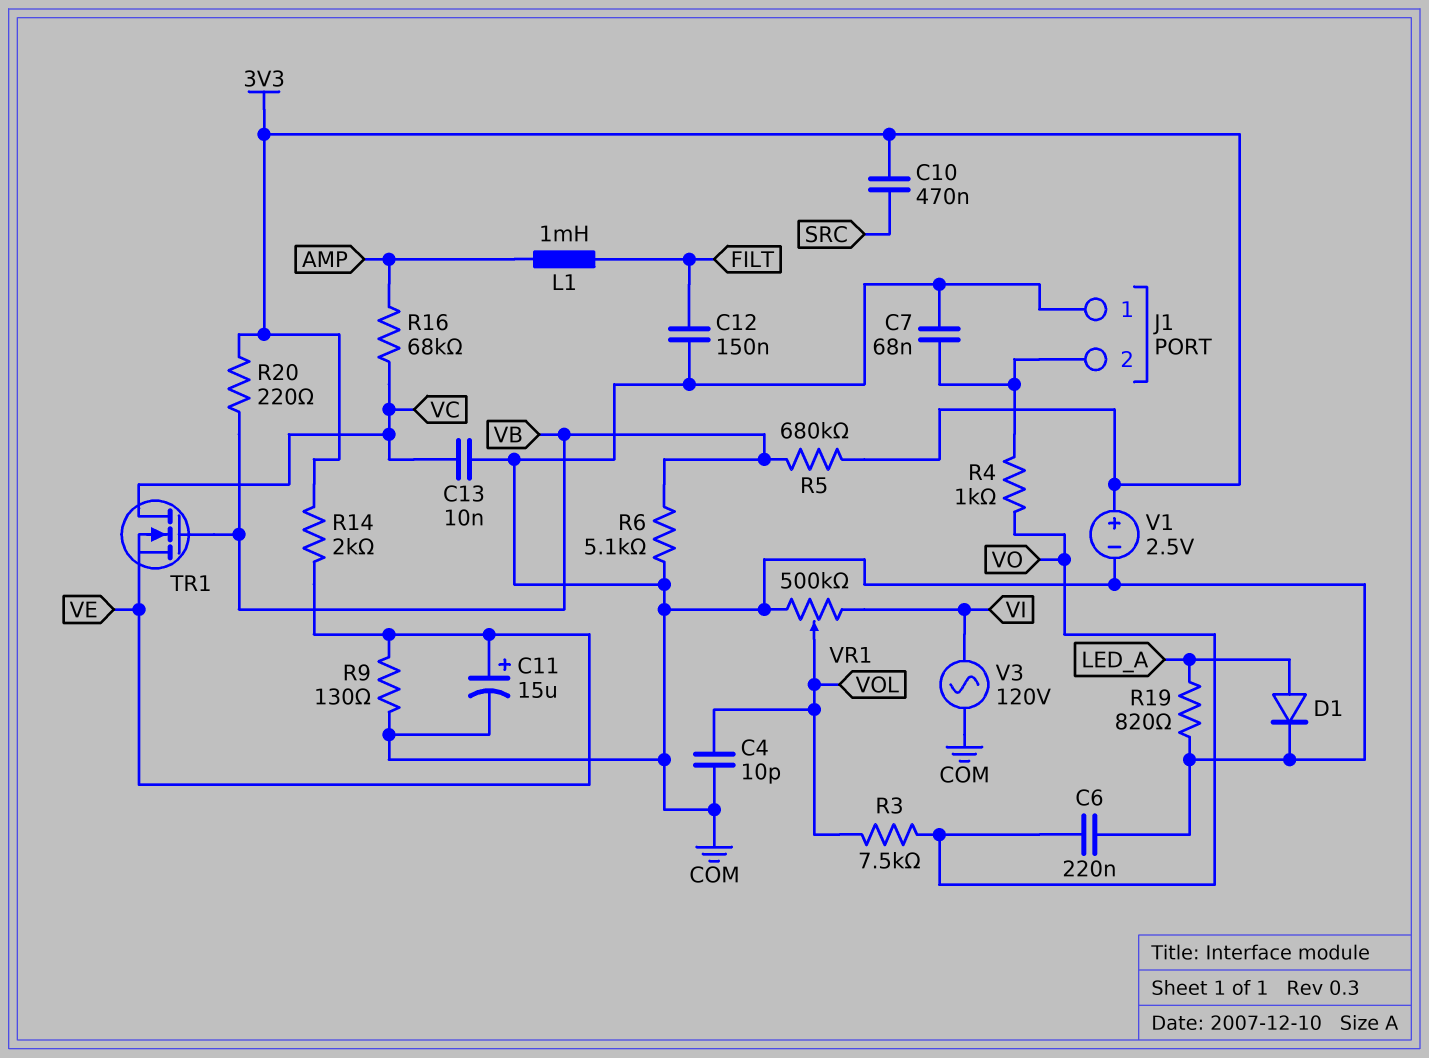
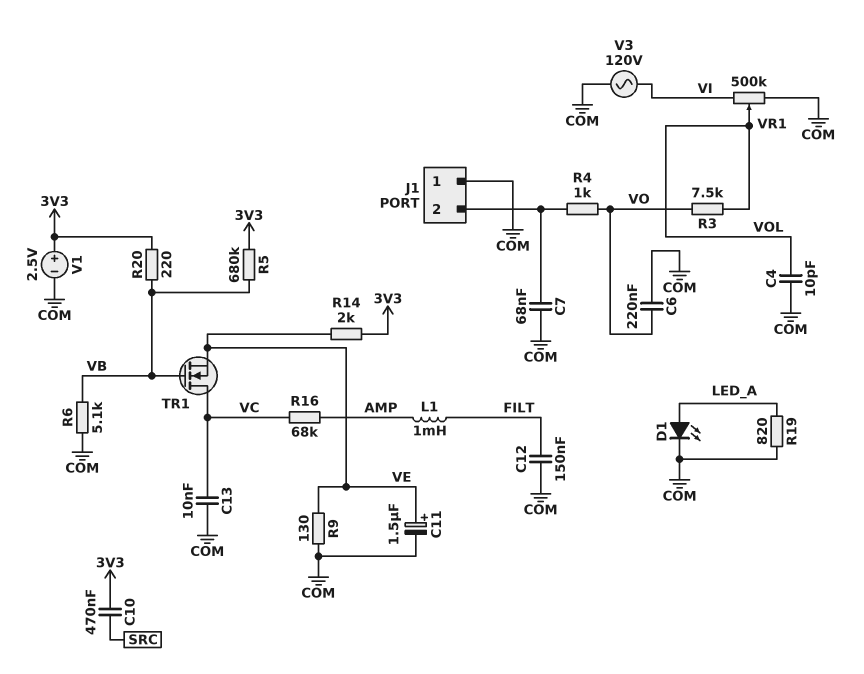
C11: 15uF (plus VE, minus COM) -> 1.5uF (plus VE, minus COM)
D1: diode (A LED_A, K COM) -> LED (A LED_A, K COM)

